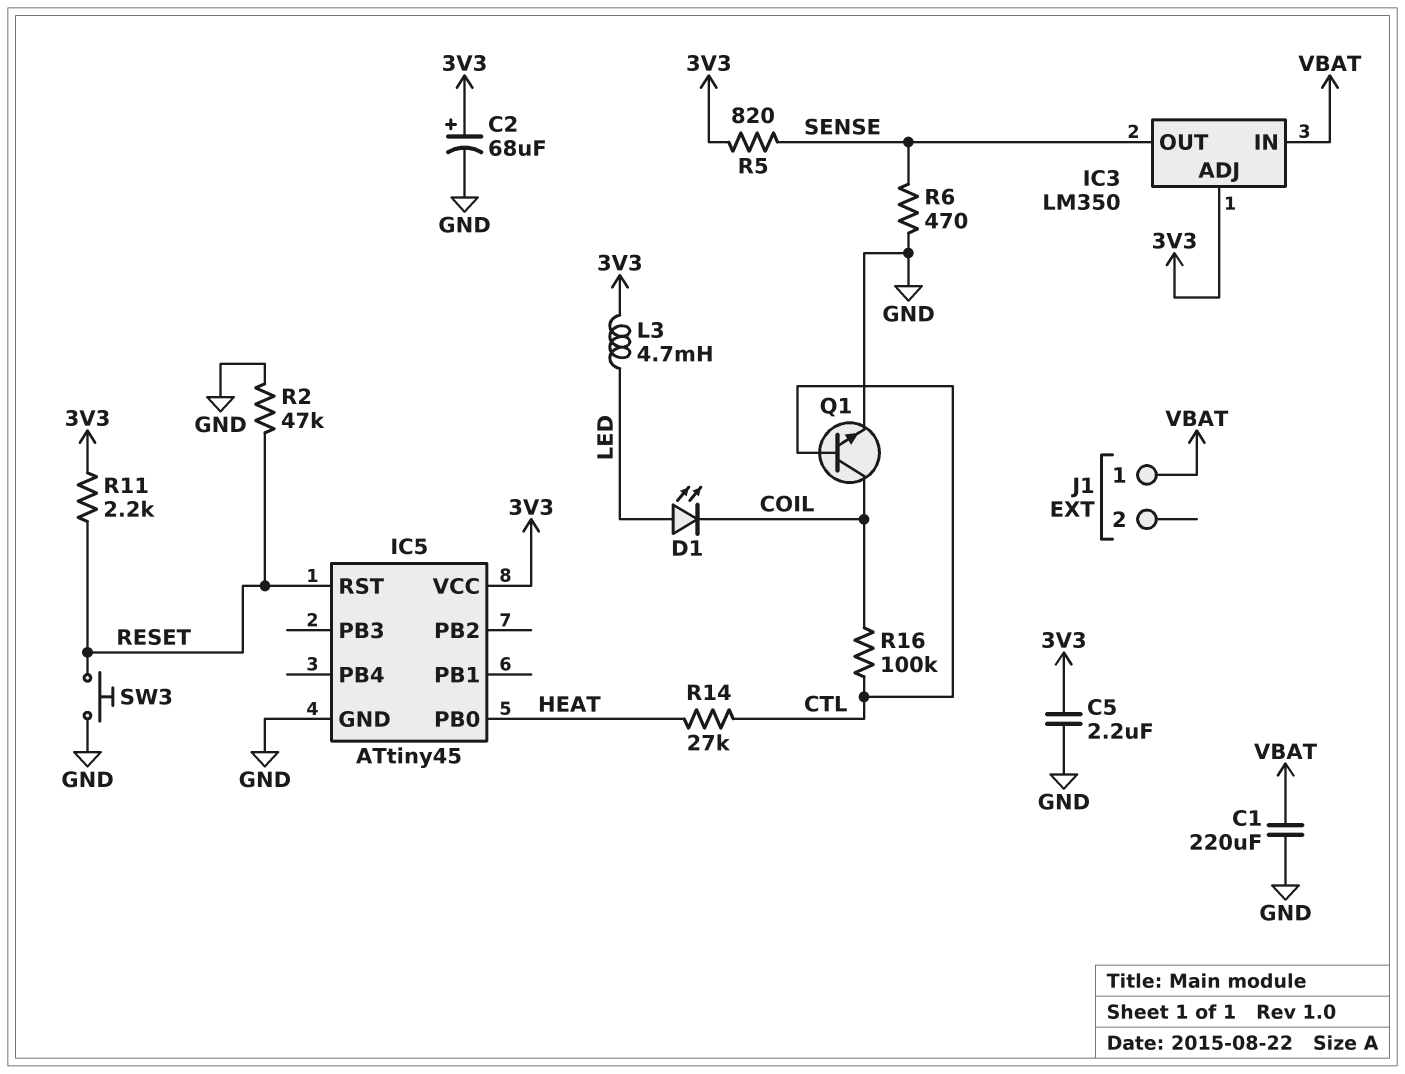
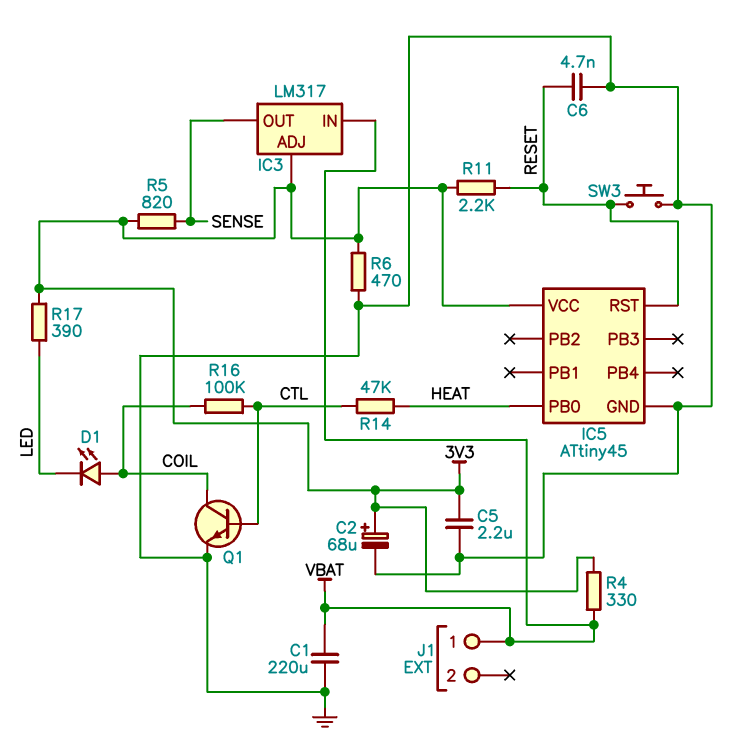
C6: none -> 4.7nF (GND, RESET)
D1: LED (A LED, K COIL) -> LED (A COIL, K LED)
IC3: LM350 -> LM317
L3: 4.7mH (3V3, LED) -> none
R2: 47k (GND, RESET) -> none
R4: none -> 330 (3V3, VBAT)
R6: 470 (GND, SENSE) -> 470 (3V3, GND)
R14: 27k (CTL, HEAT) -> 47k (CTL, HEAT)
R17: none -> 390 (3V3, LED)

